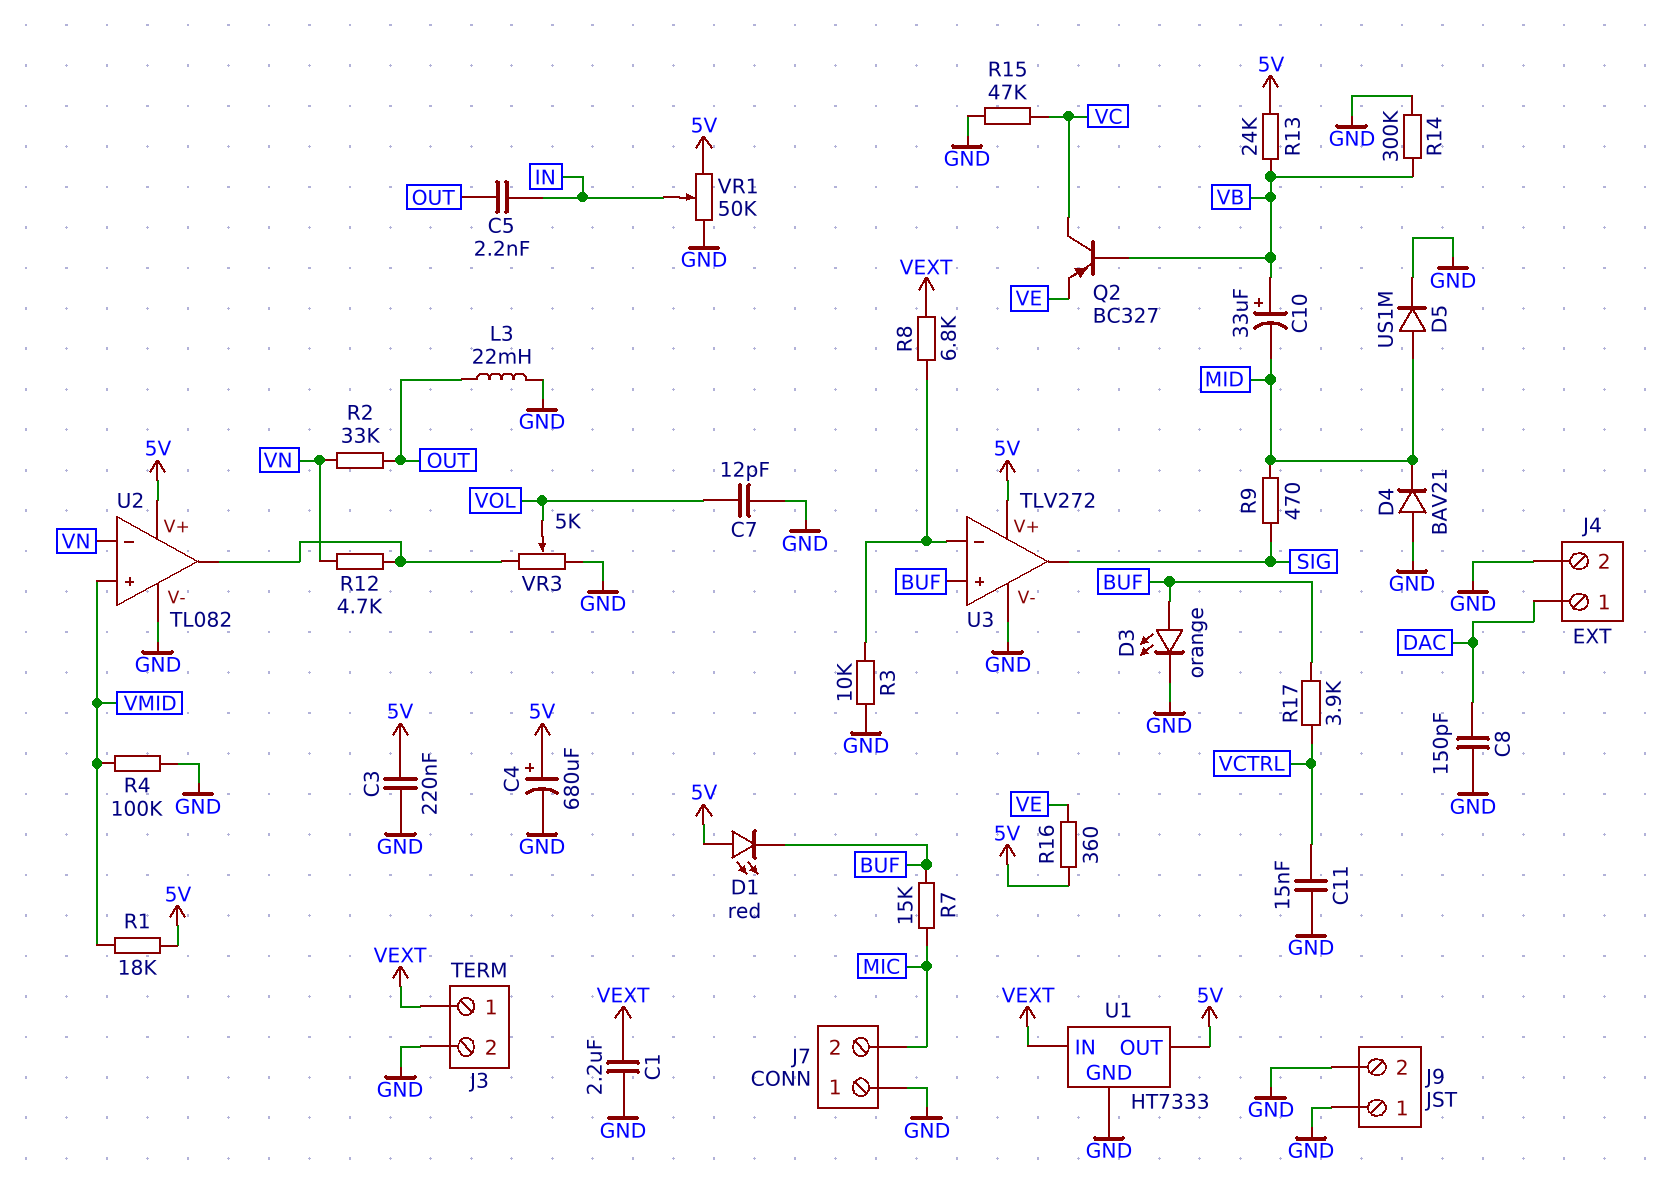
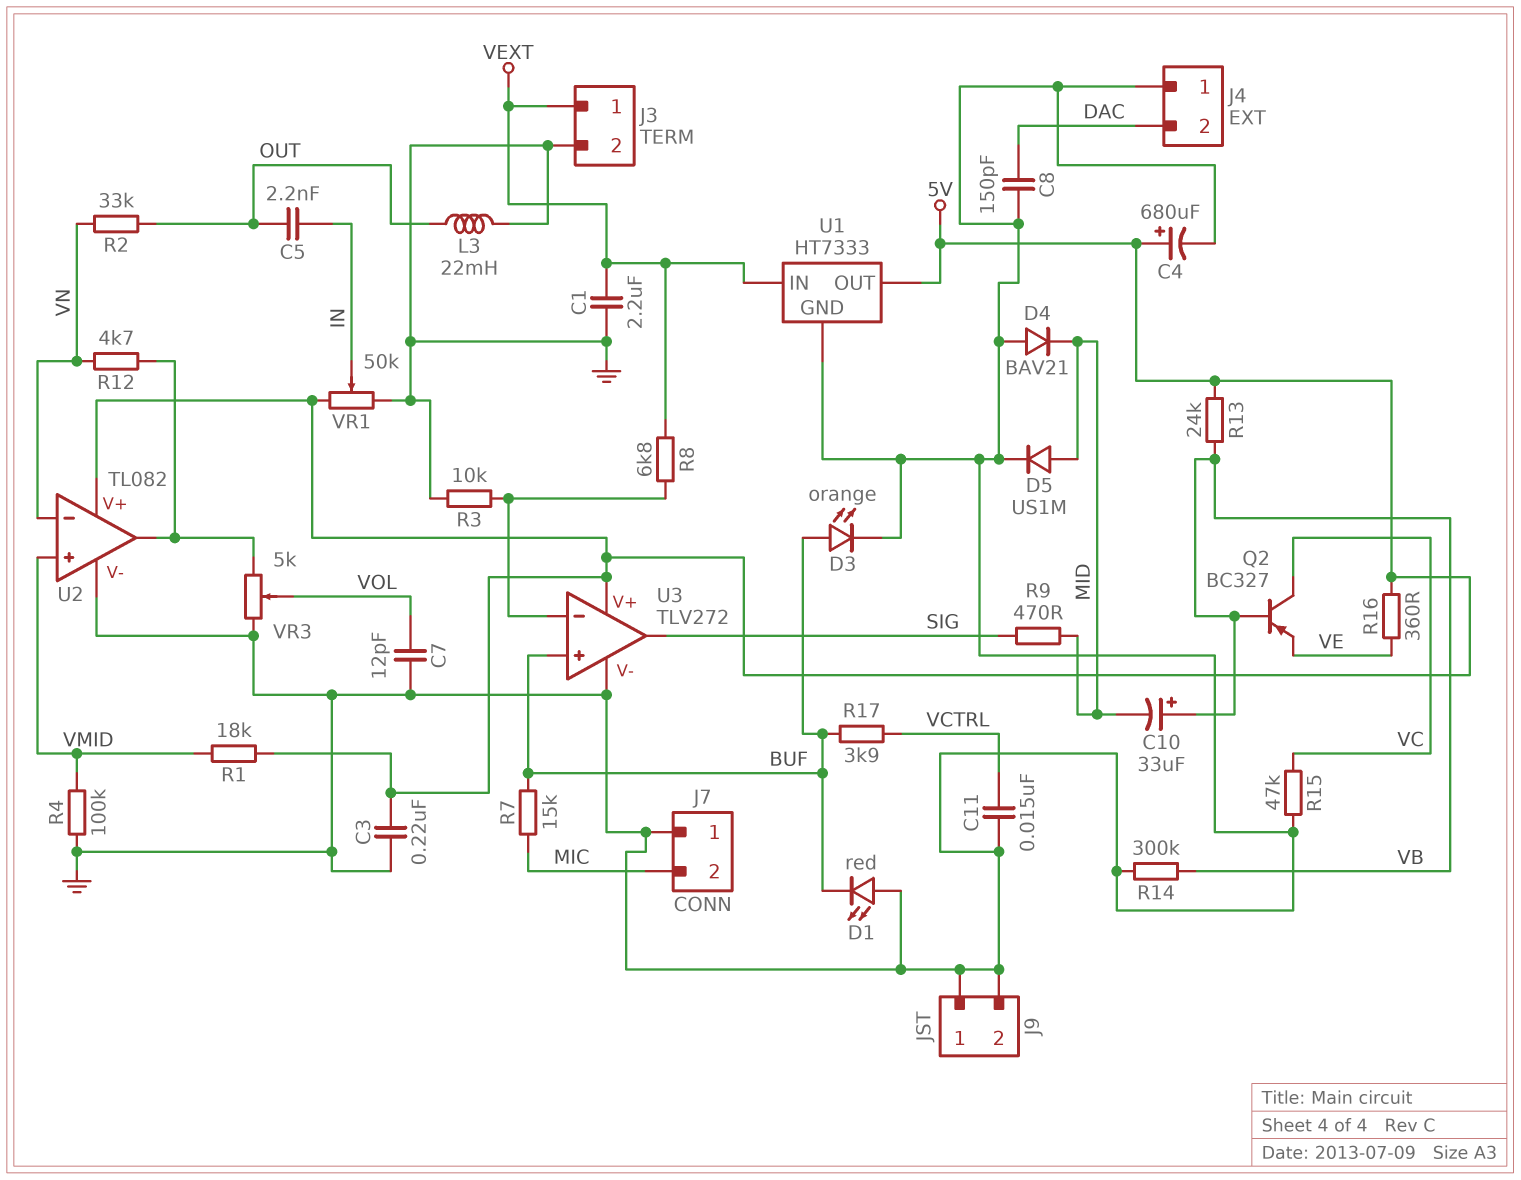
D1: LED red (A 5V, K BUF) -> LED red (A GND, K BUF)
J4 pin 1: DAC -> GND
J4 pin 2: GND -> DAC

